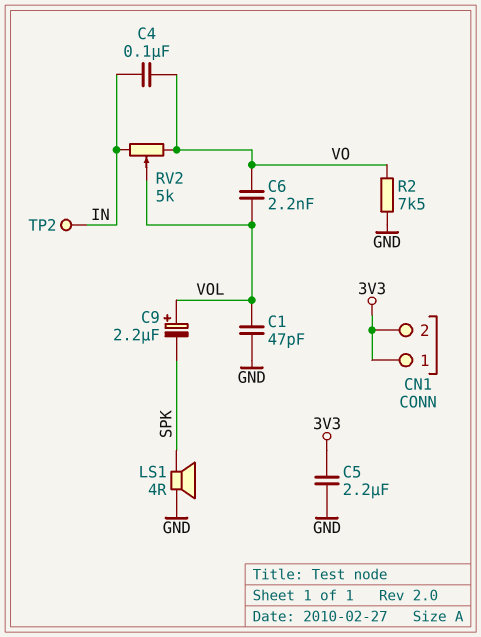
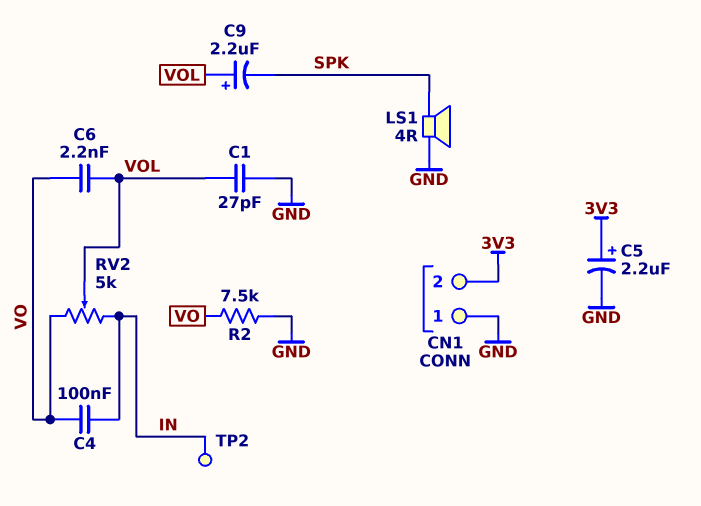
C1: 47pF (GND, VOL) -> 27pF (GND, VOL)
C5: 2.2uF (3V3, GND) -> 2.2uF (plus 3V3, minus GND)
CN1 pin 1: 3V3 -> GND

